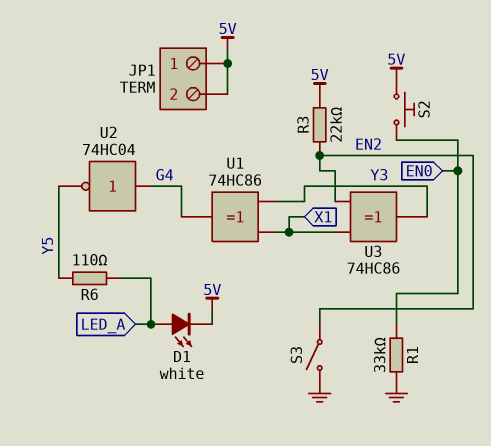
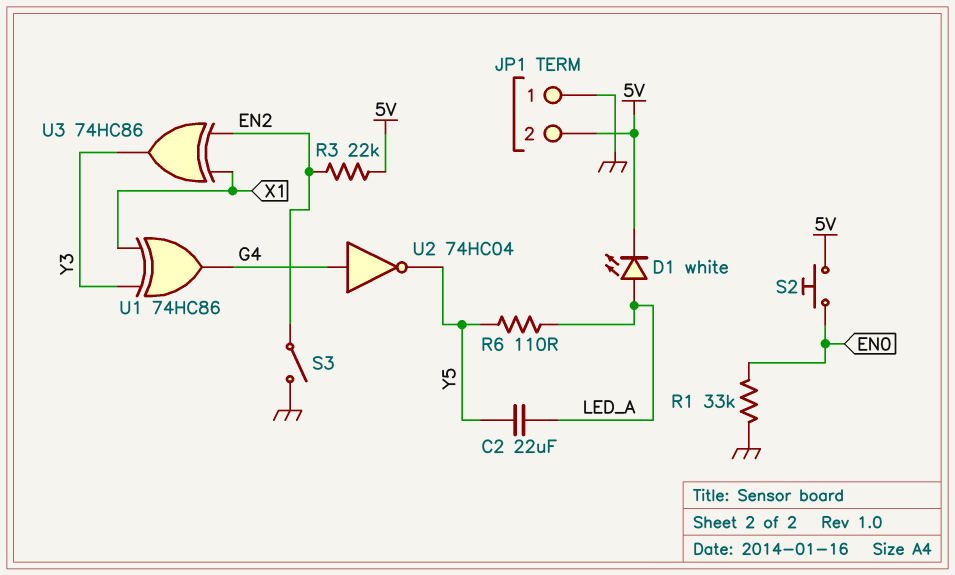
C2: none -> 22uF (LED_A, Y5)
JP1 pin 1: 5V -> GND

